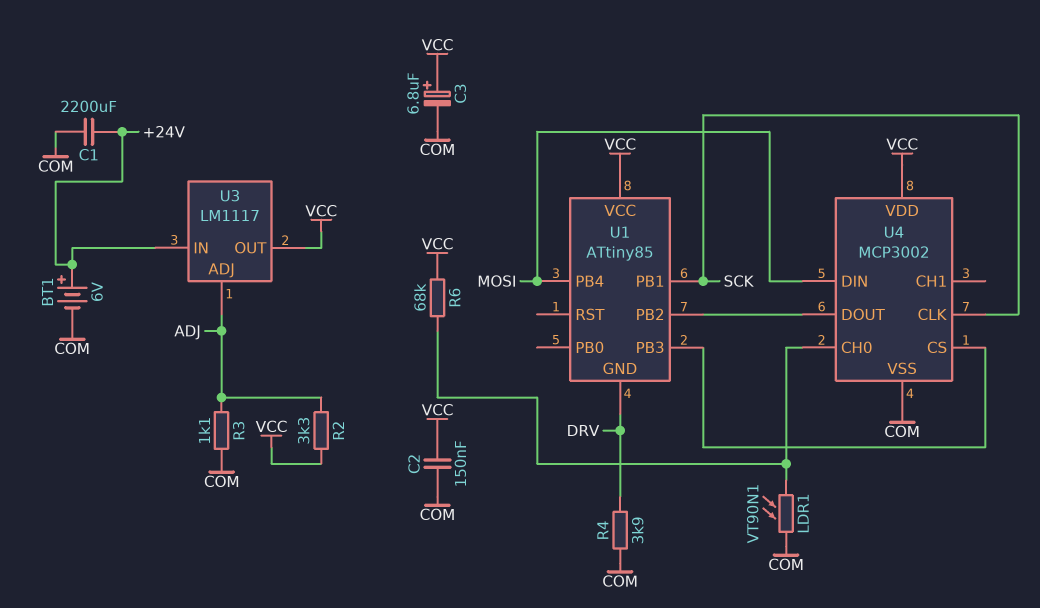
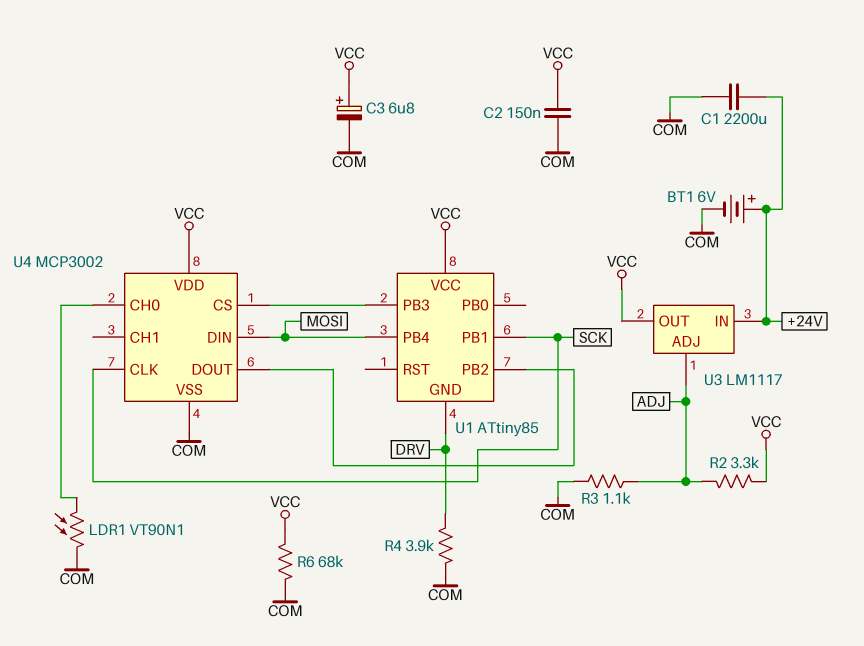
R6: 68k (U4/CH0, VCC) -> 68k (COM, VCC)

